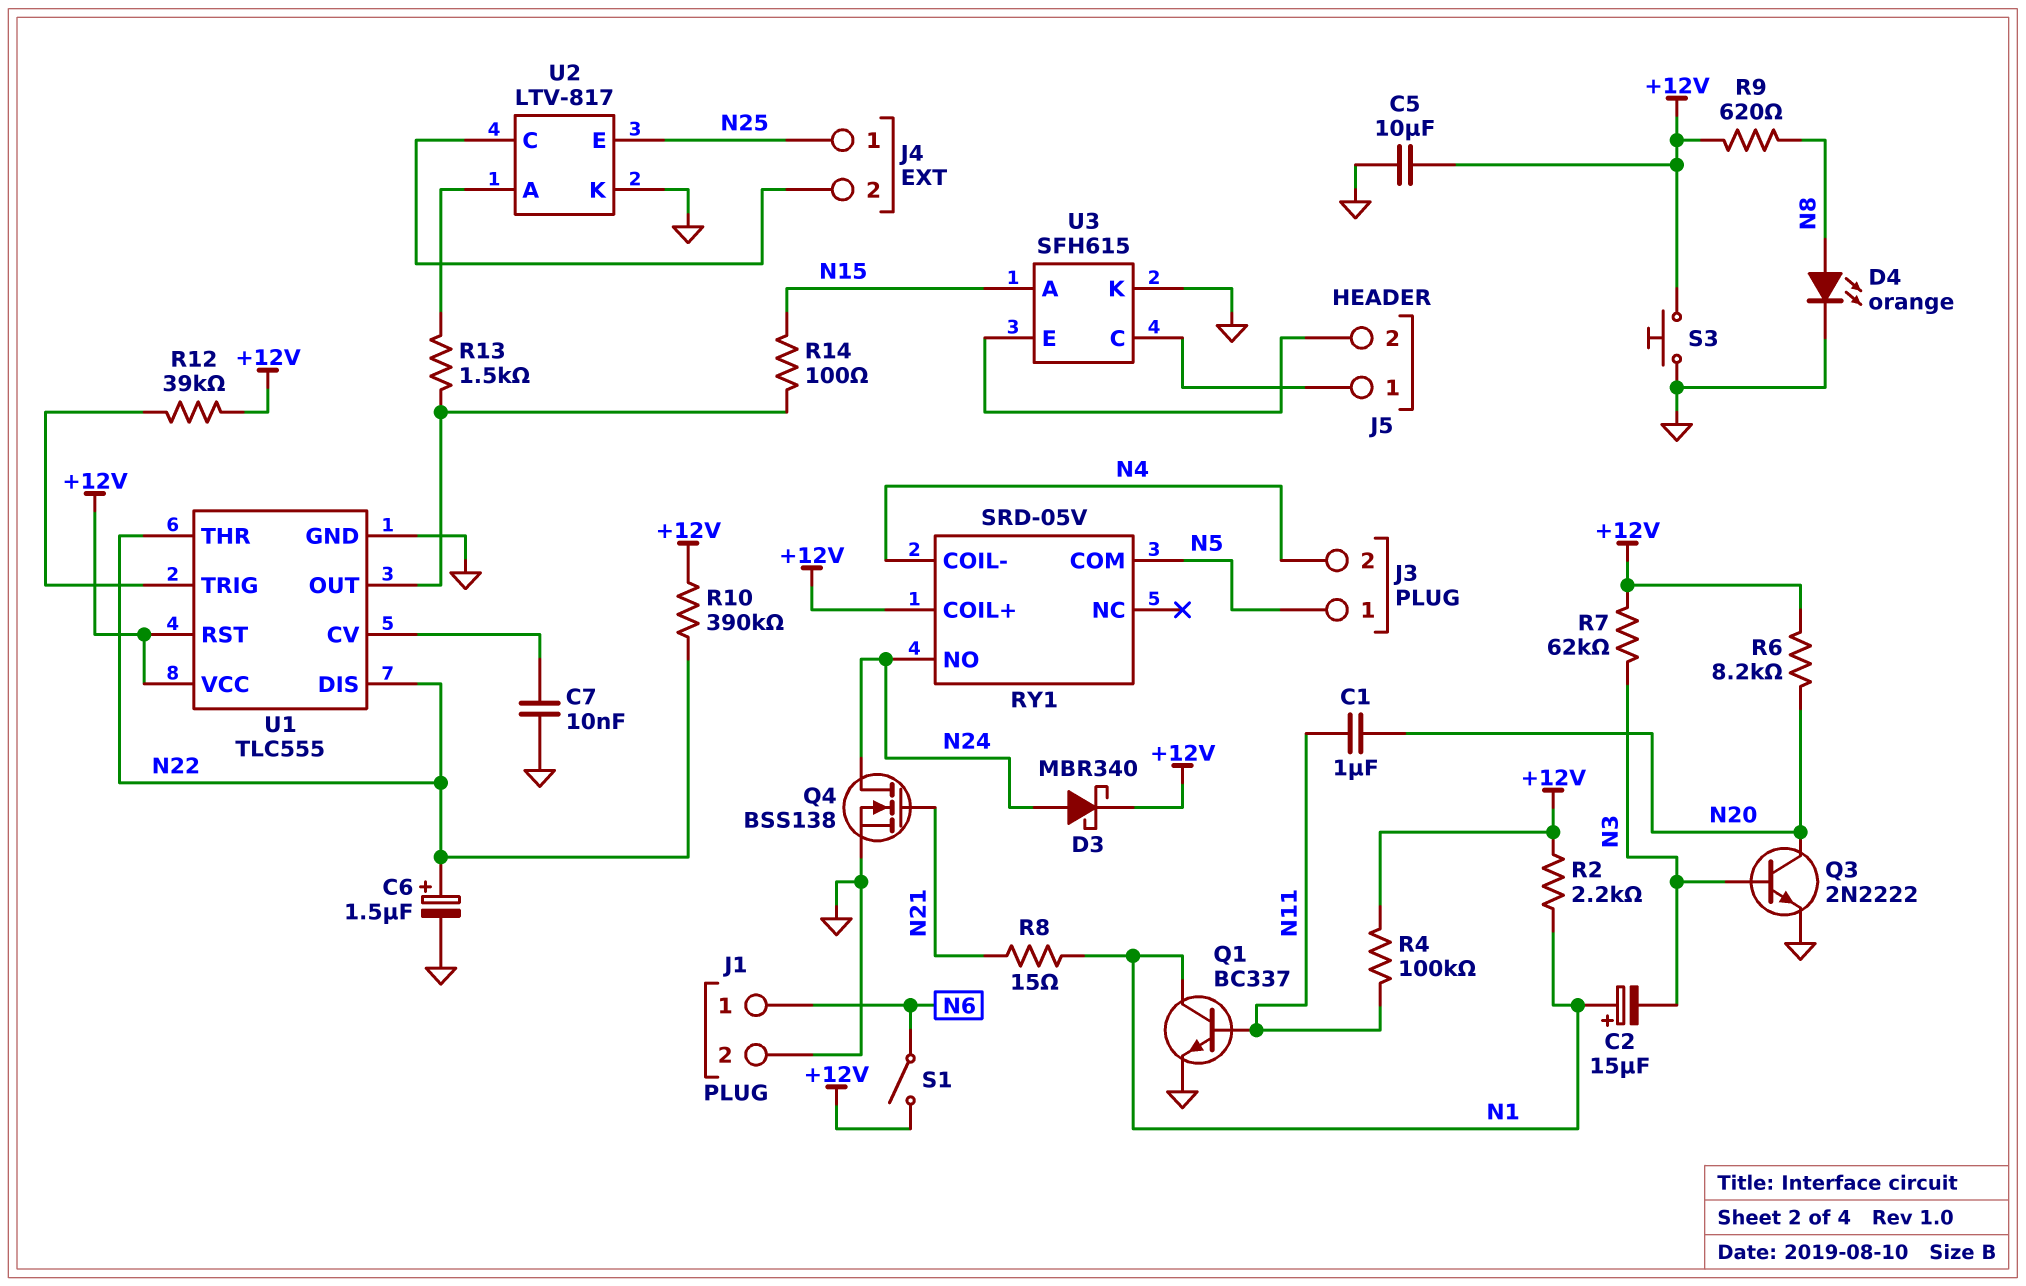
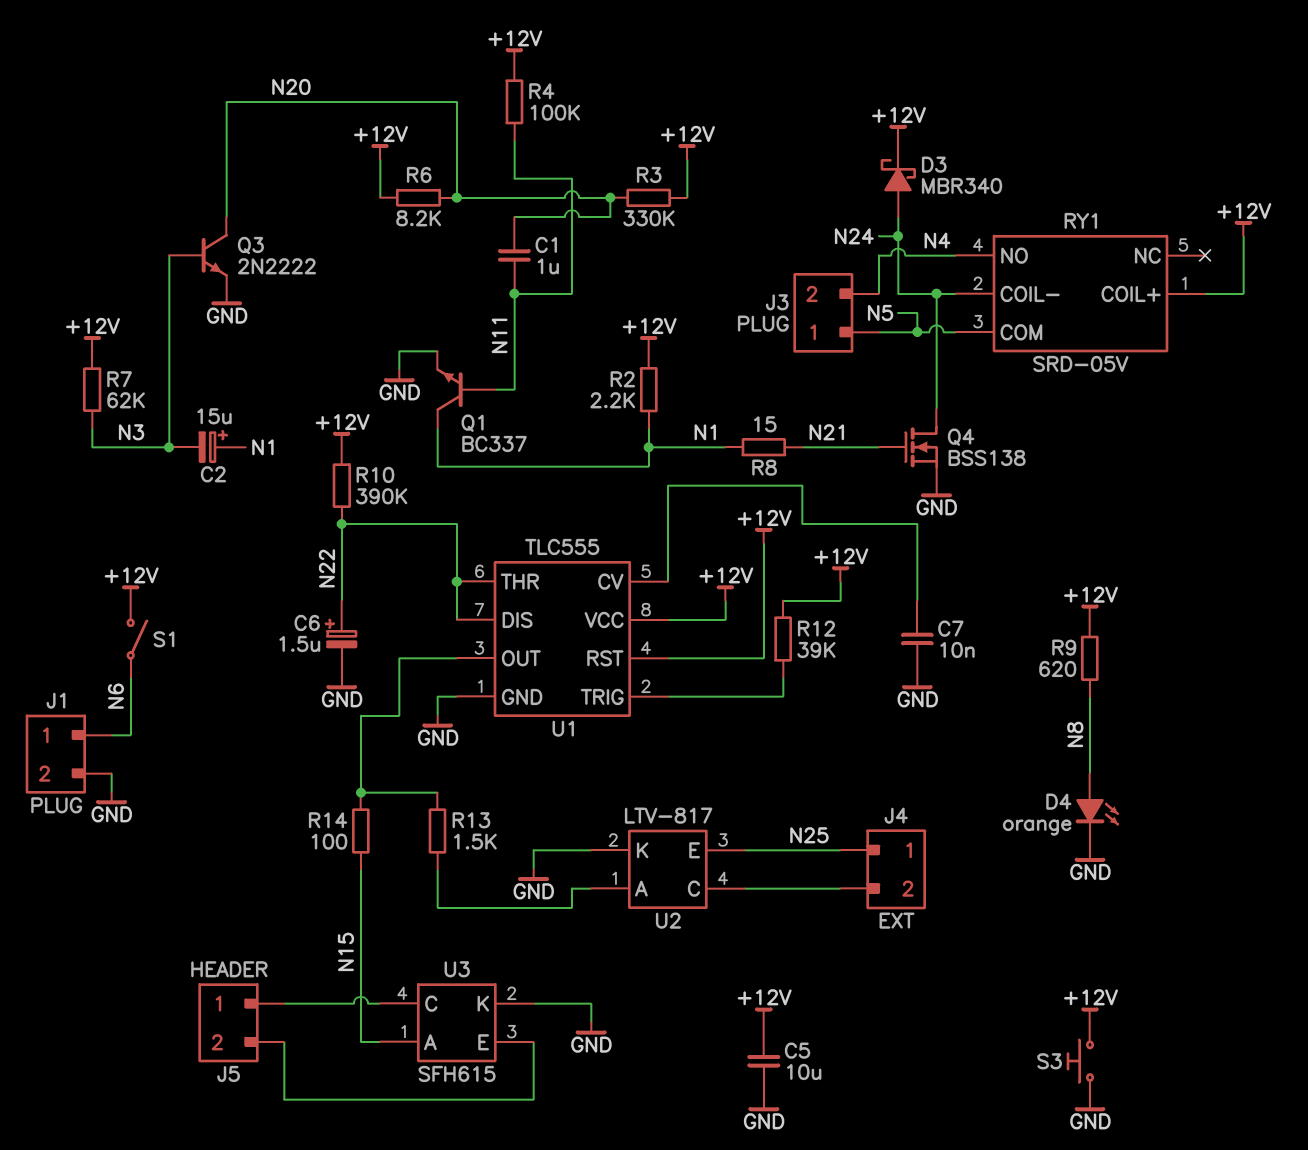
R3: none -> 330k (+12V, N20)
RY1 pin COIL-: N4 -> N24
RY1 pin NO: N24 -> N4

